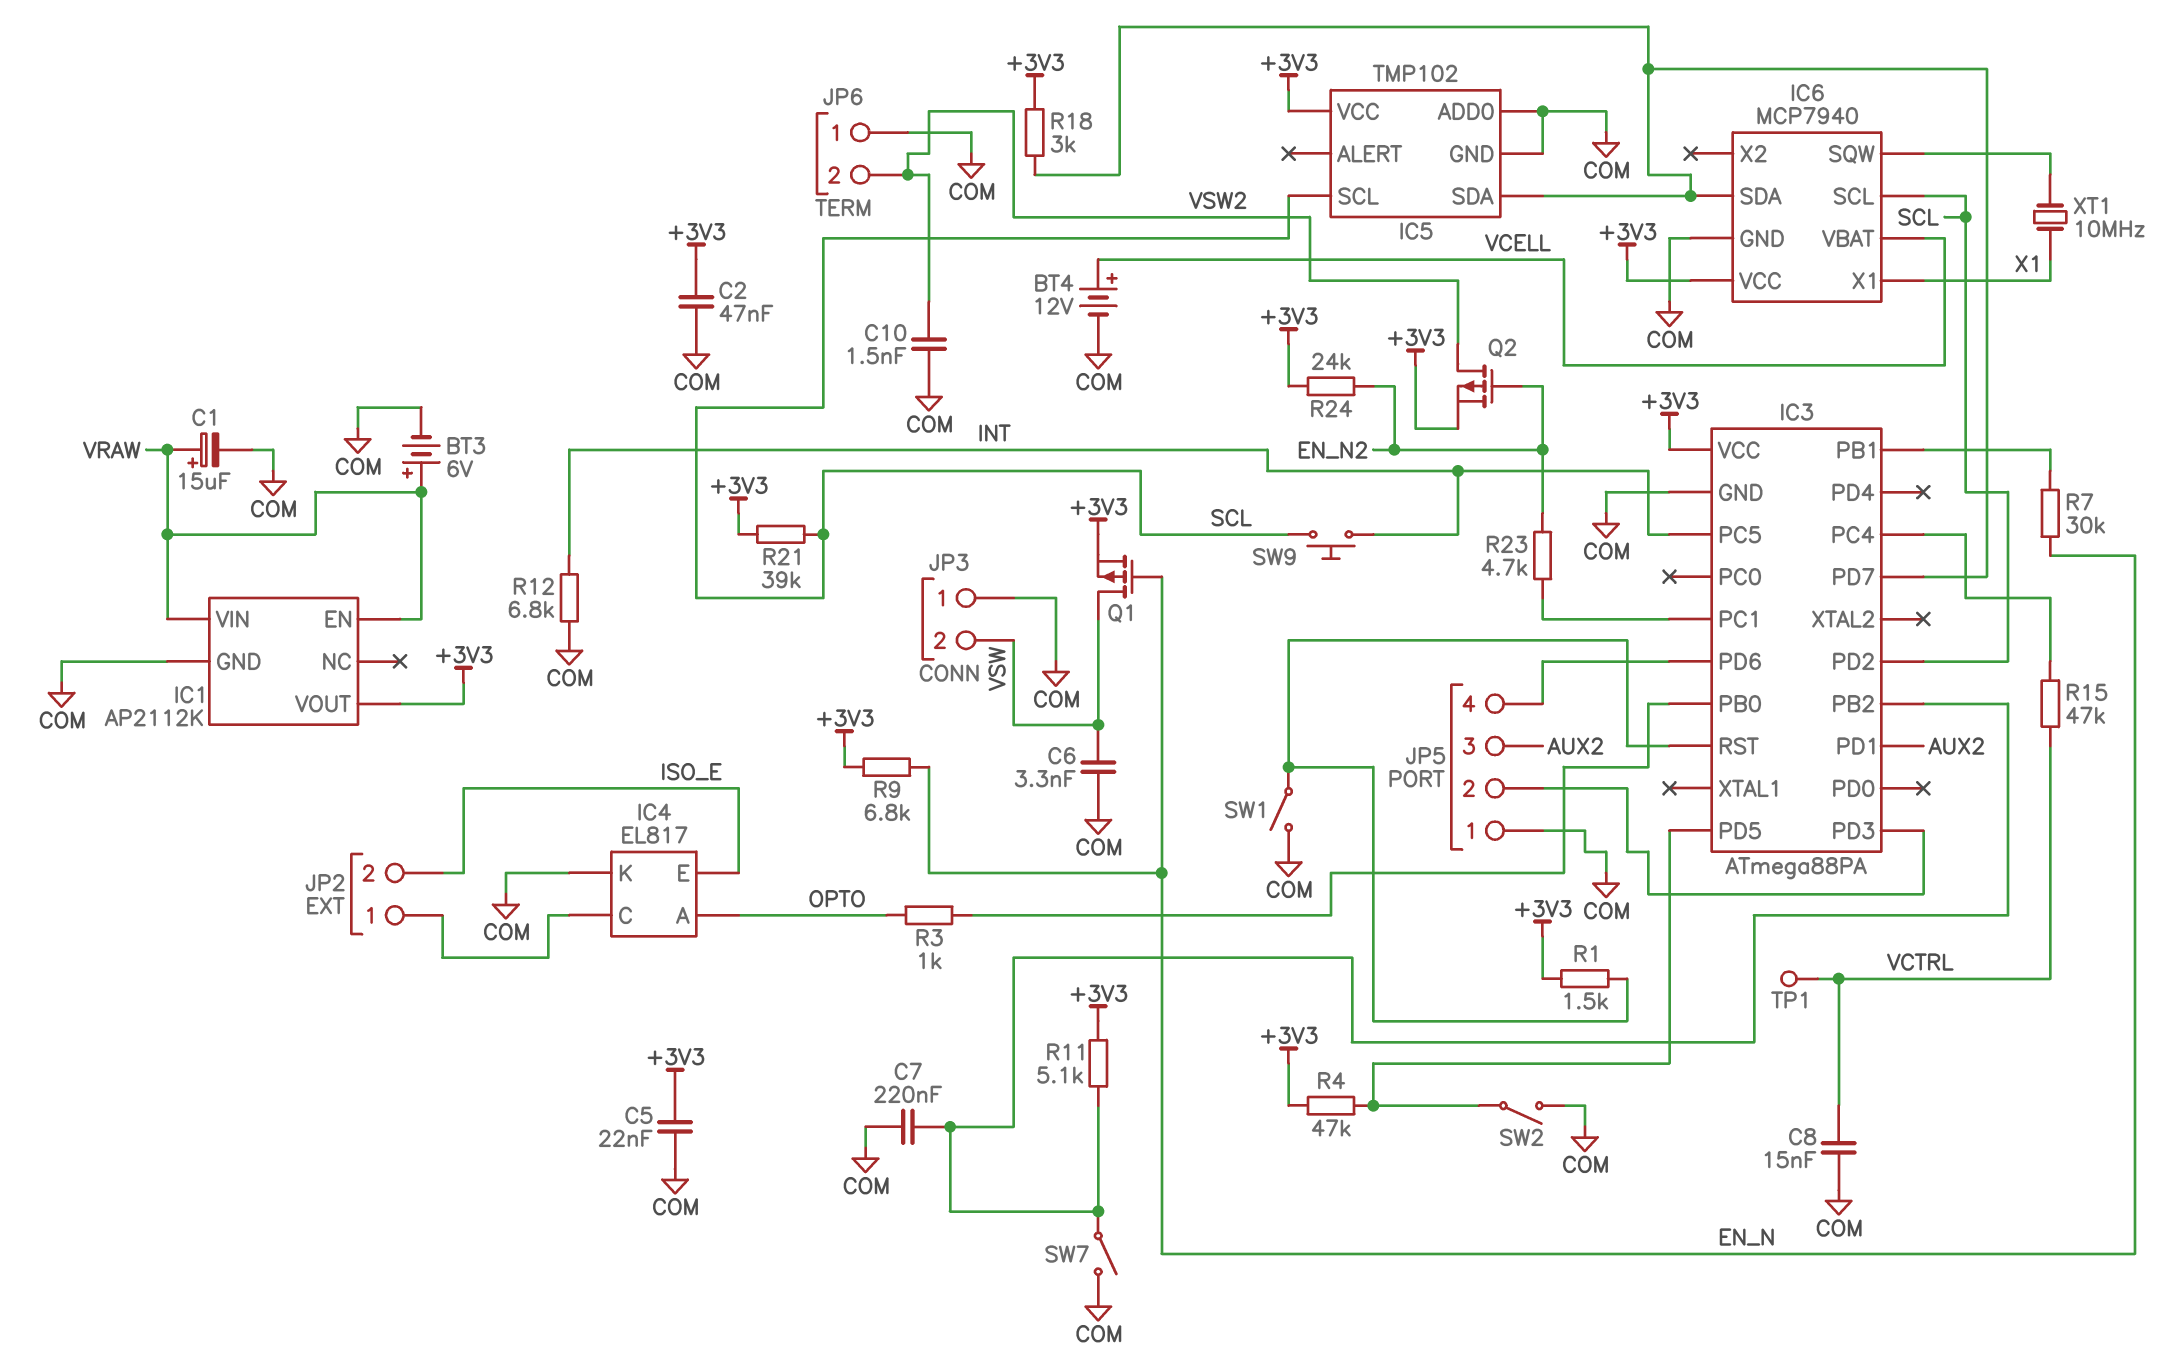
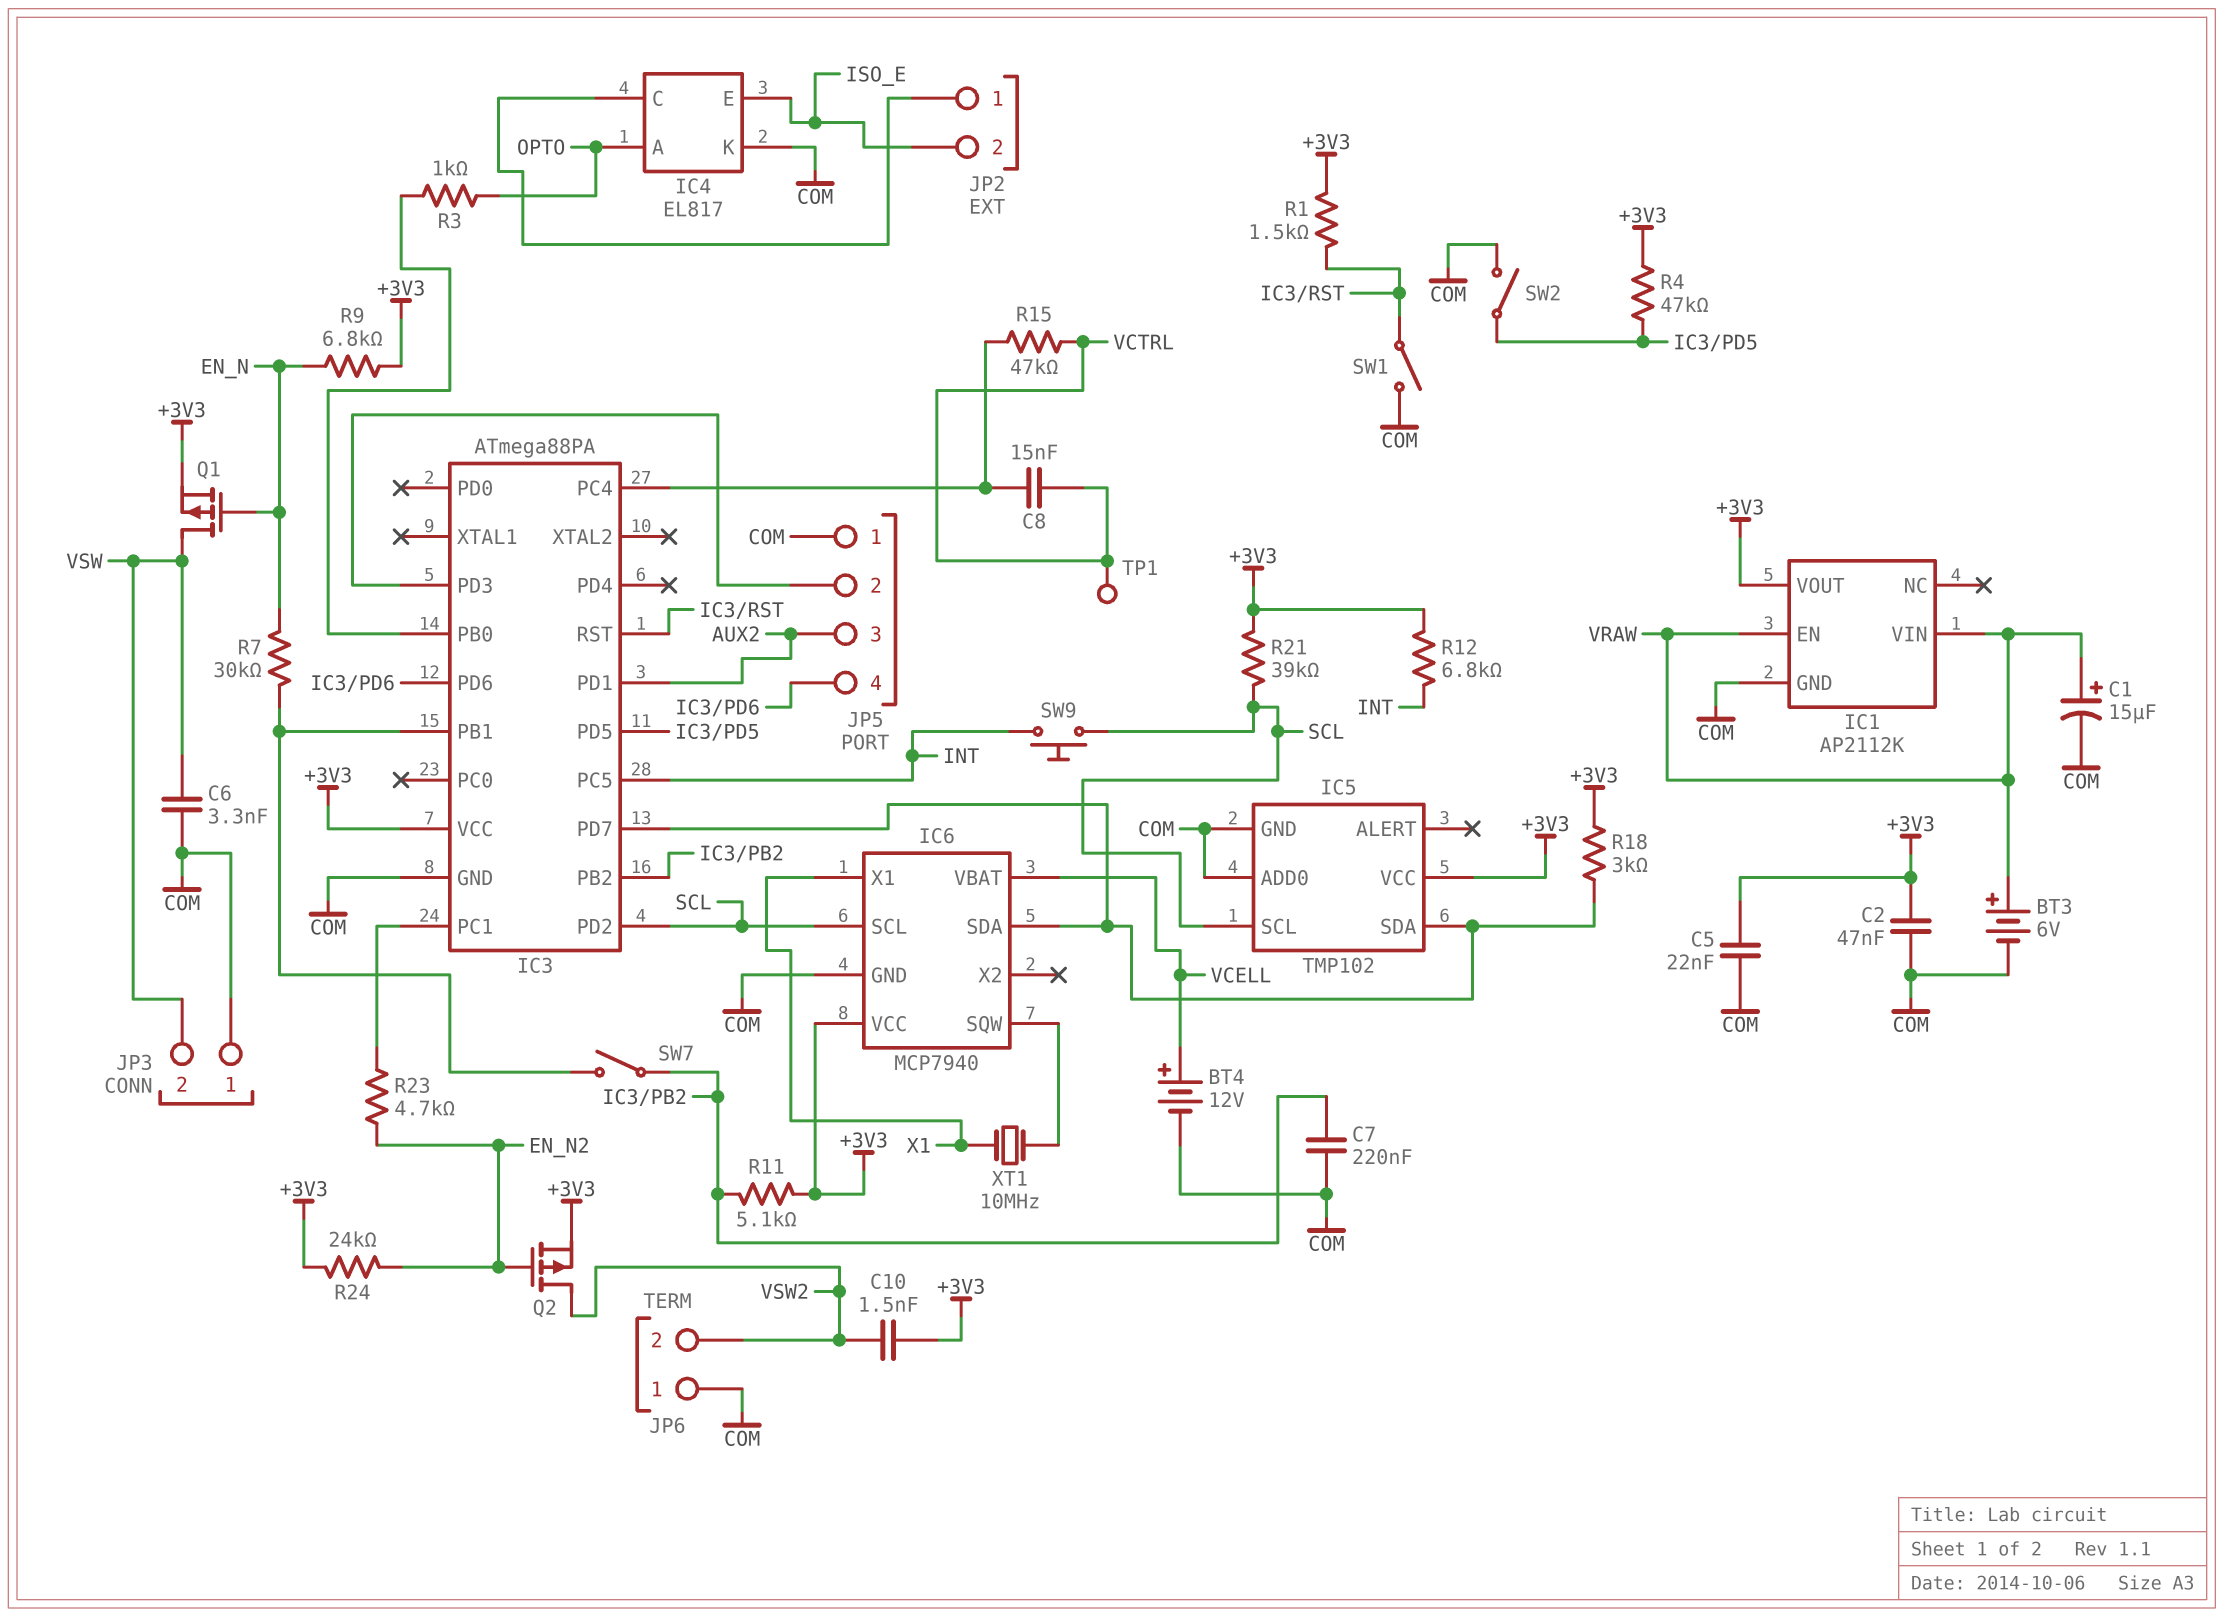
C8: 15nF (COM, VCTRL) -> 15nF (IC3/PC4, VCTRL)
C10: 1.5nF (COM, VSW2) -> 1.5nF (+3V3, VSW2)
R12: 6.8k (COM, INT) -> 6.8k (+3V3, INT)
SW7: switch (COM, IC3/PB2) -> switch (IC3/PB1, IC3/PB2)

